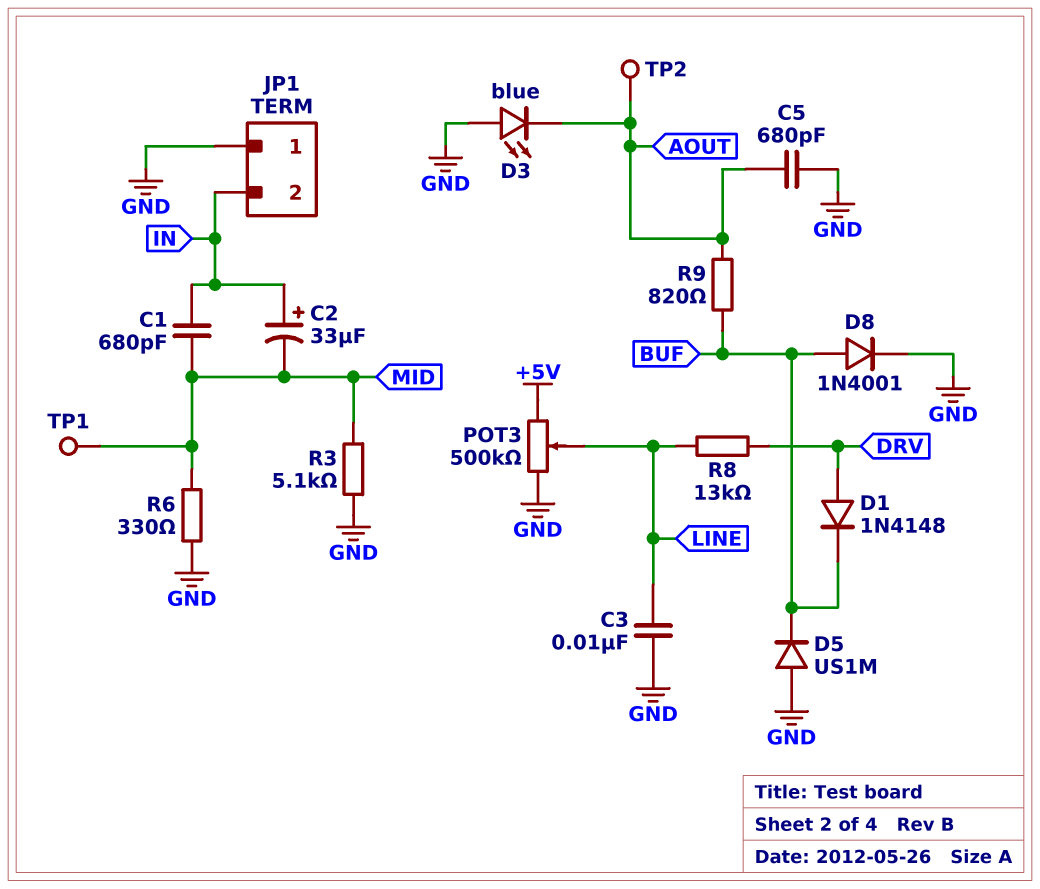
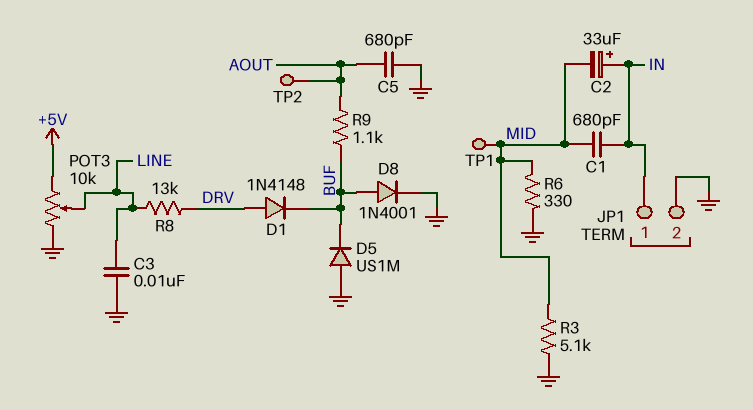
D3: LED blue (A GND, K AOUT) -> none
JP1 pin 1: GND -> IN
JP1 pin 2: IN -> GND
POT3: 500k (+5V, GND, wiper LINE) -> 10k (+5V, GND, wiper LINE)
R9: 820 (AOUT, BUF) -> 1.1k (AOUT, BUF)

